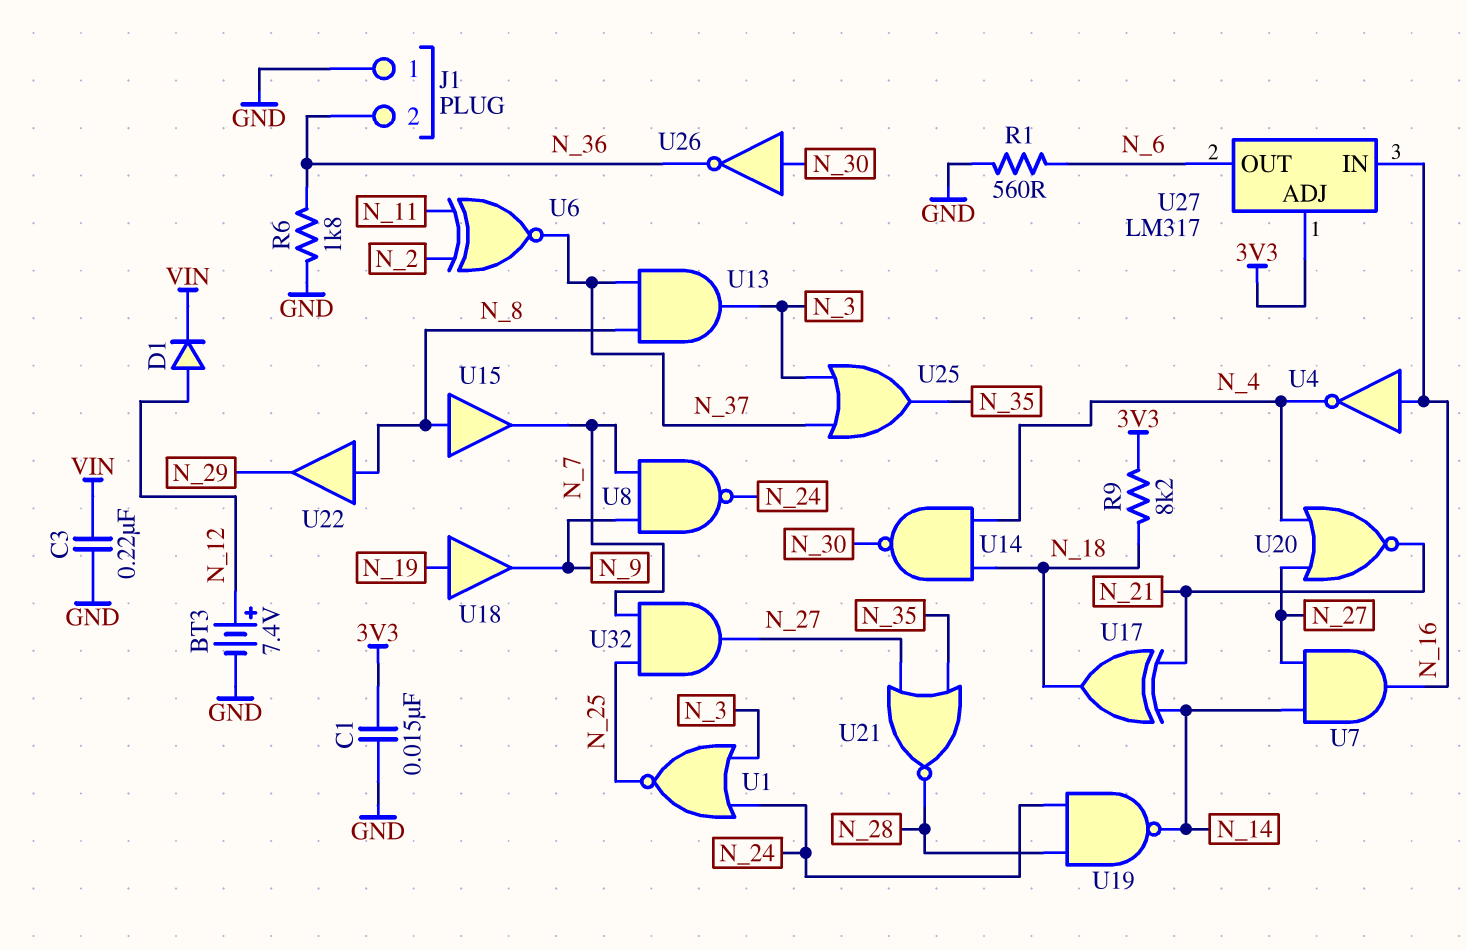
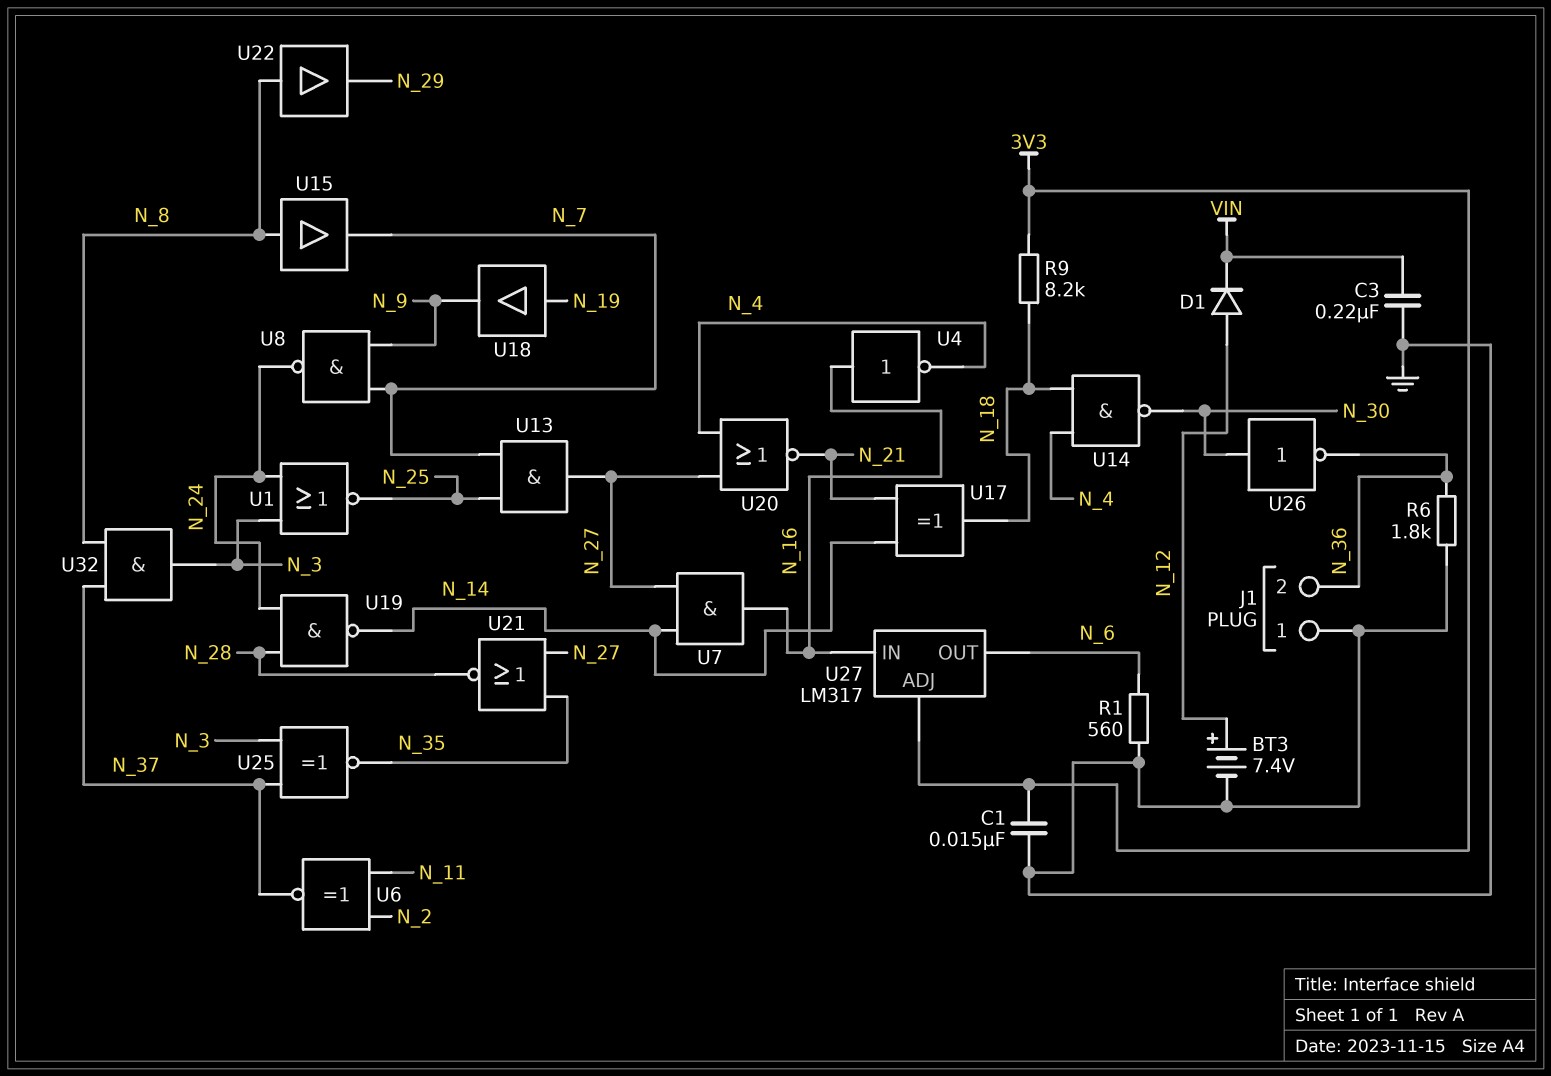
U13: AND (in N_8, in N_37, out N_3) -> AND (in N_7, in N_25, out N_27)
U25: OR (in N_3, in N_37, out N_35) -> XNOR (in N_3, in N_37, out N_35)
U32: AND (in N_7, in N_25, out N_27) -> AND (in N_8, in N_37, out N_3)

